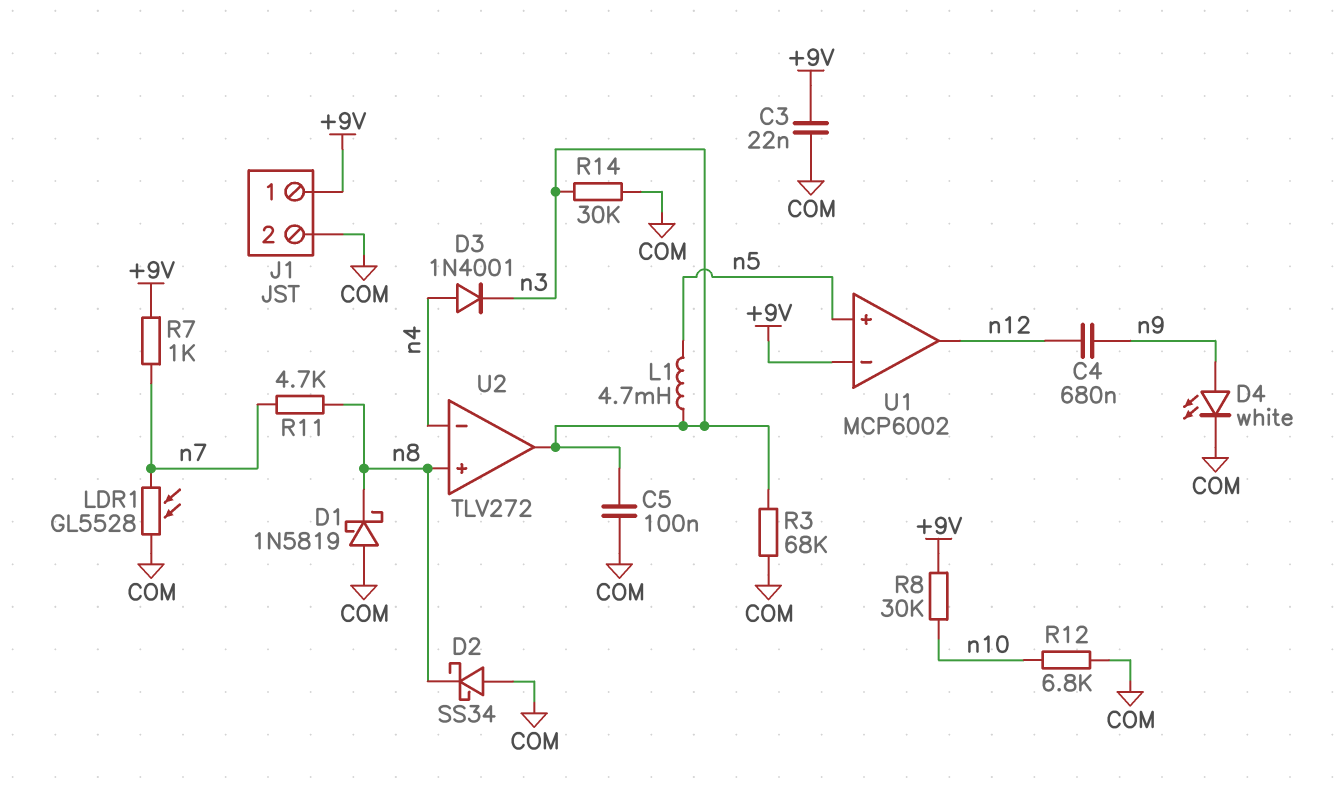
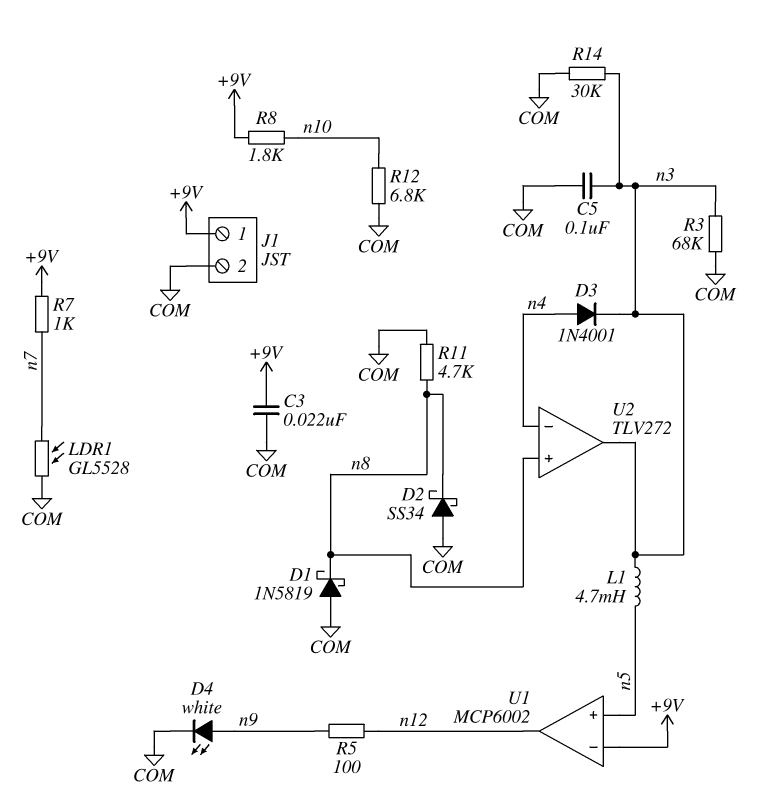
C4: 680nF (n9, n12) -> none
R5: none -> 100 (n9, n12)
R8: 30k (+9V, n10) -> 1.8k (+9V, n10)
R11: 4.7k (n7, n8) -> 4.7k (COM, n8)

